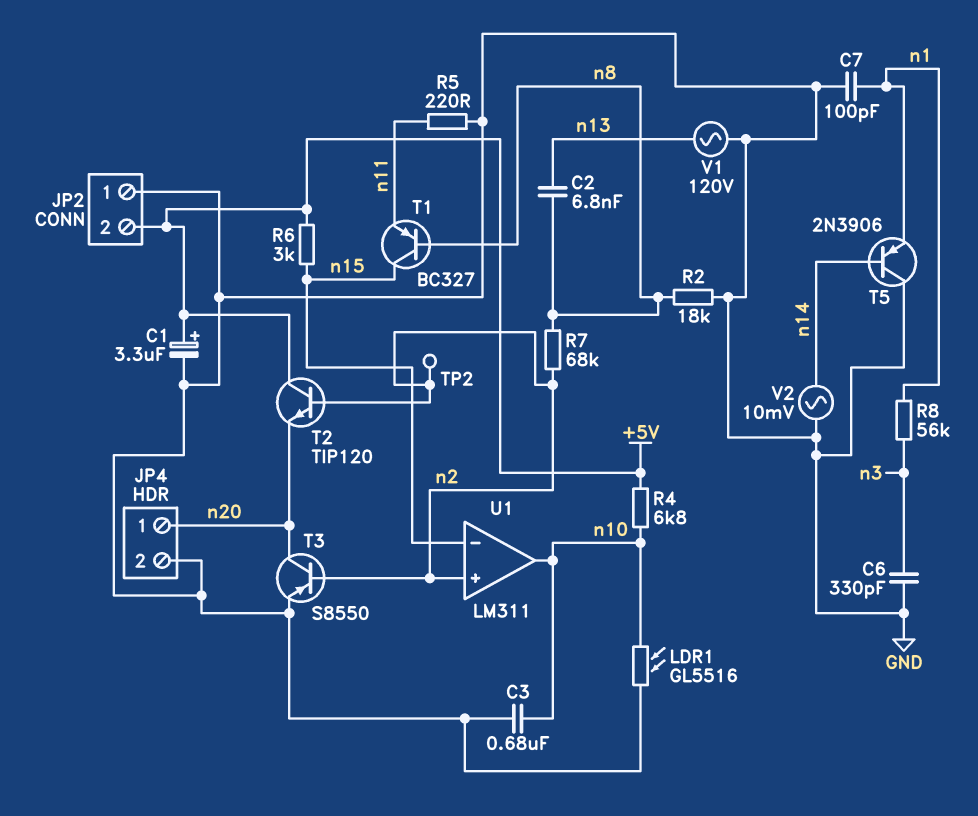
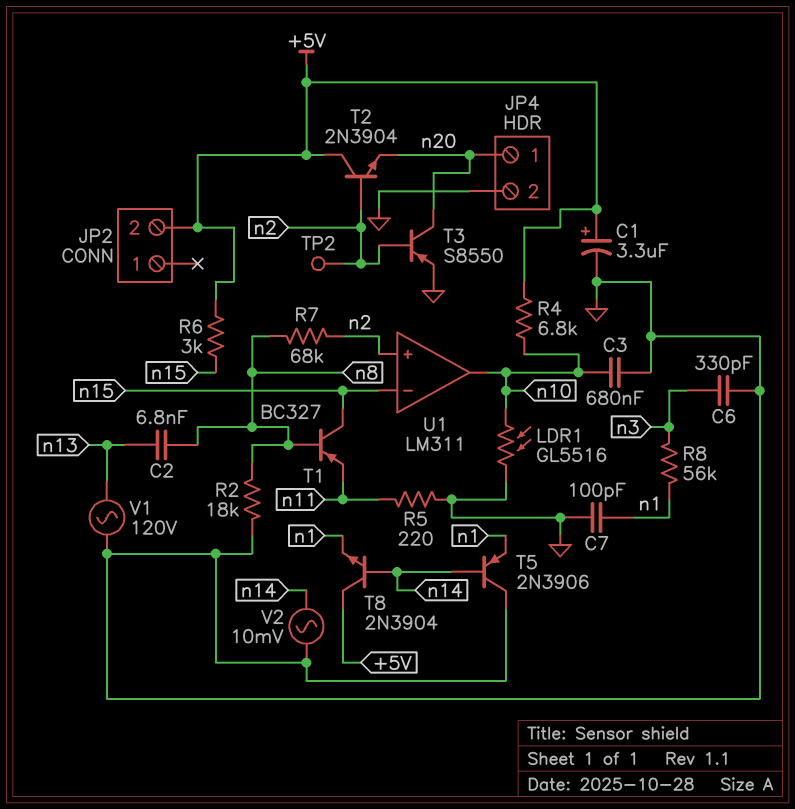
JP2 pin 1: GND -> none
T2: NPN TIP120 (B n2, C +5V, E n20) -> NPN 2N3904 (B n2, C +5V, E n20)
T8: none -> NPN 2N3904 (B n14, C +5V, E n1)

